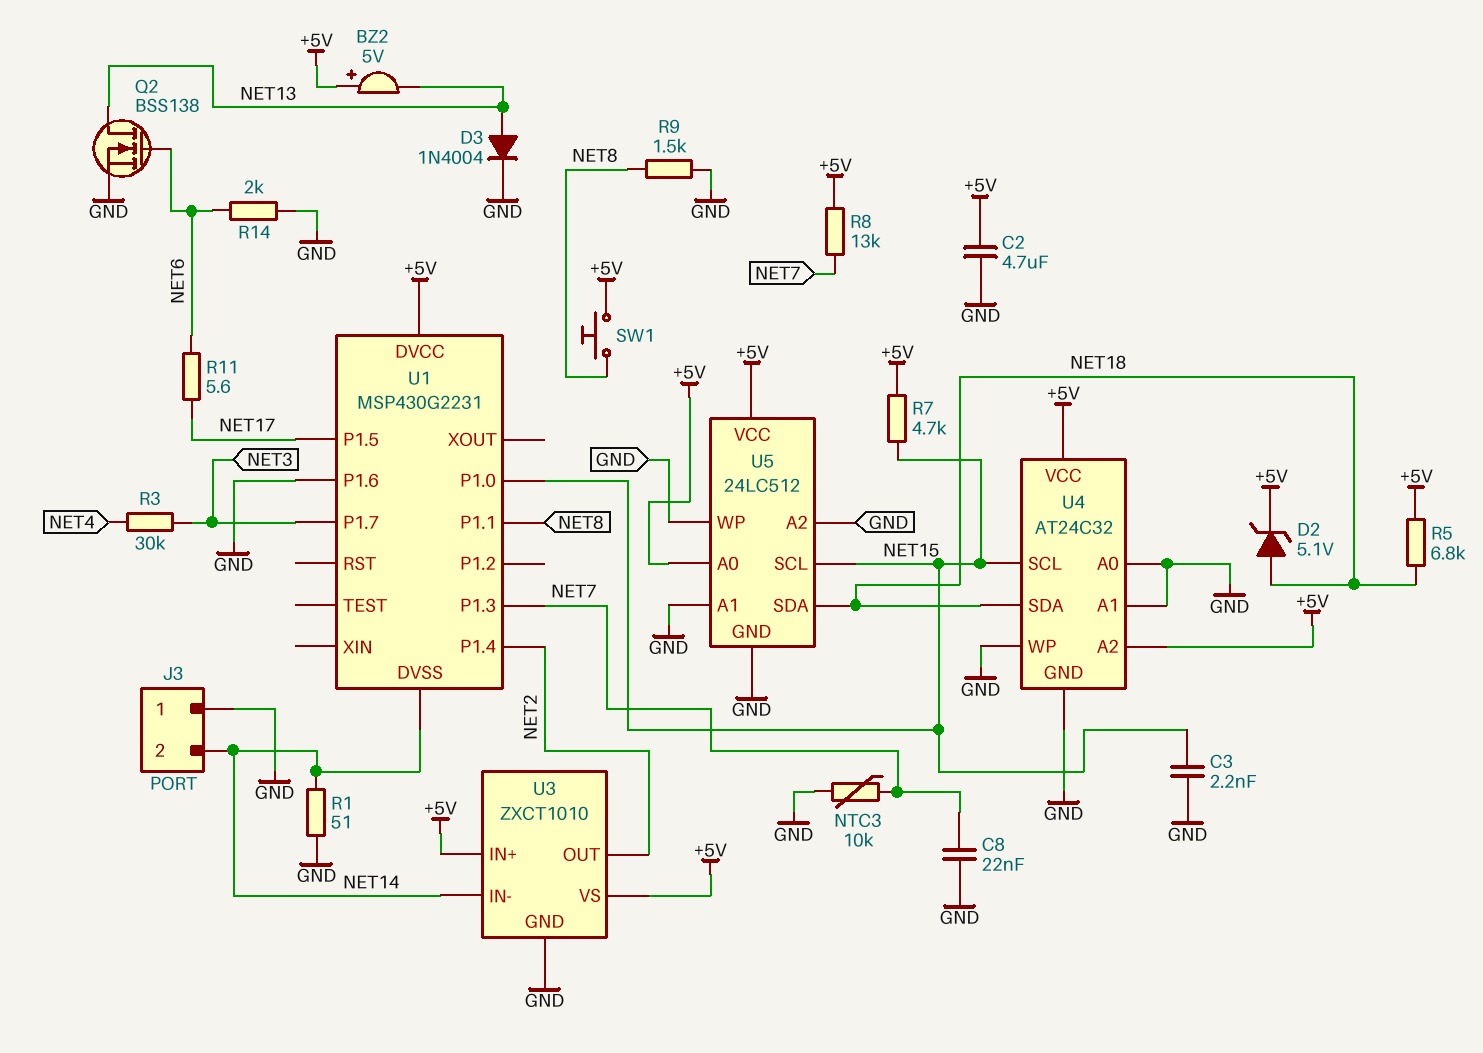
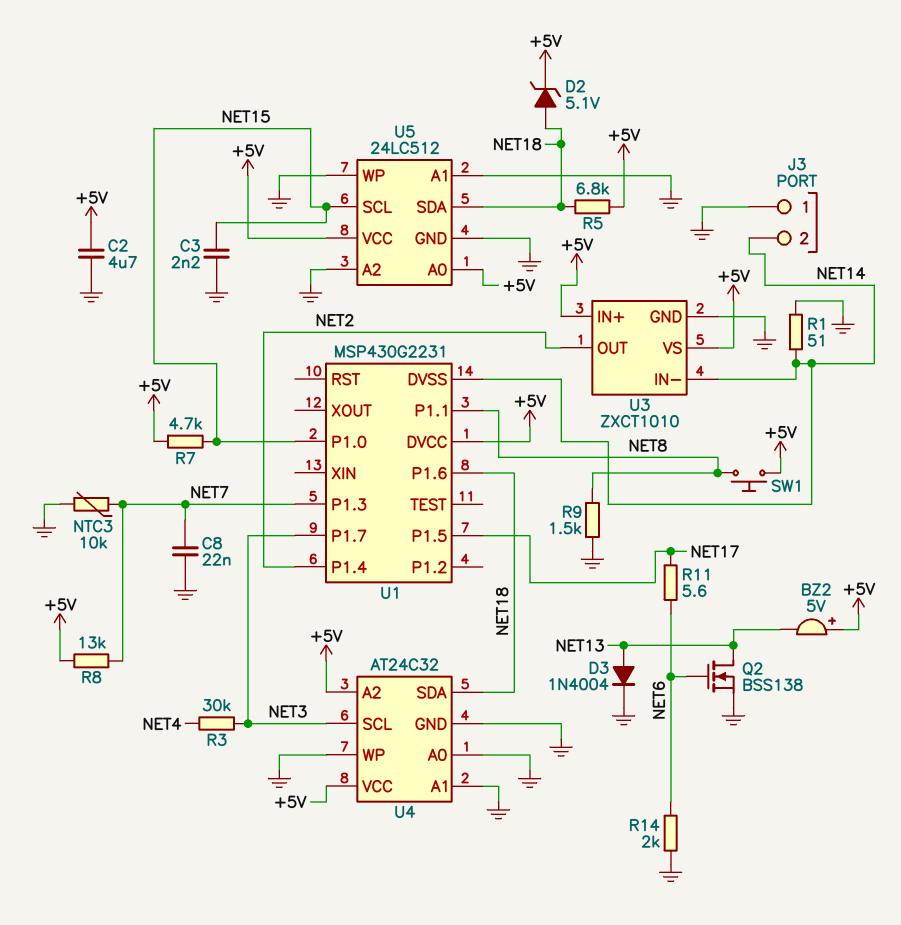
U1 pin P1.6: GND -> NET18
U4 pin SCL: NET15 -> NET3

